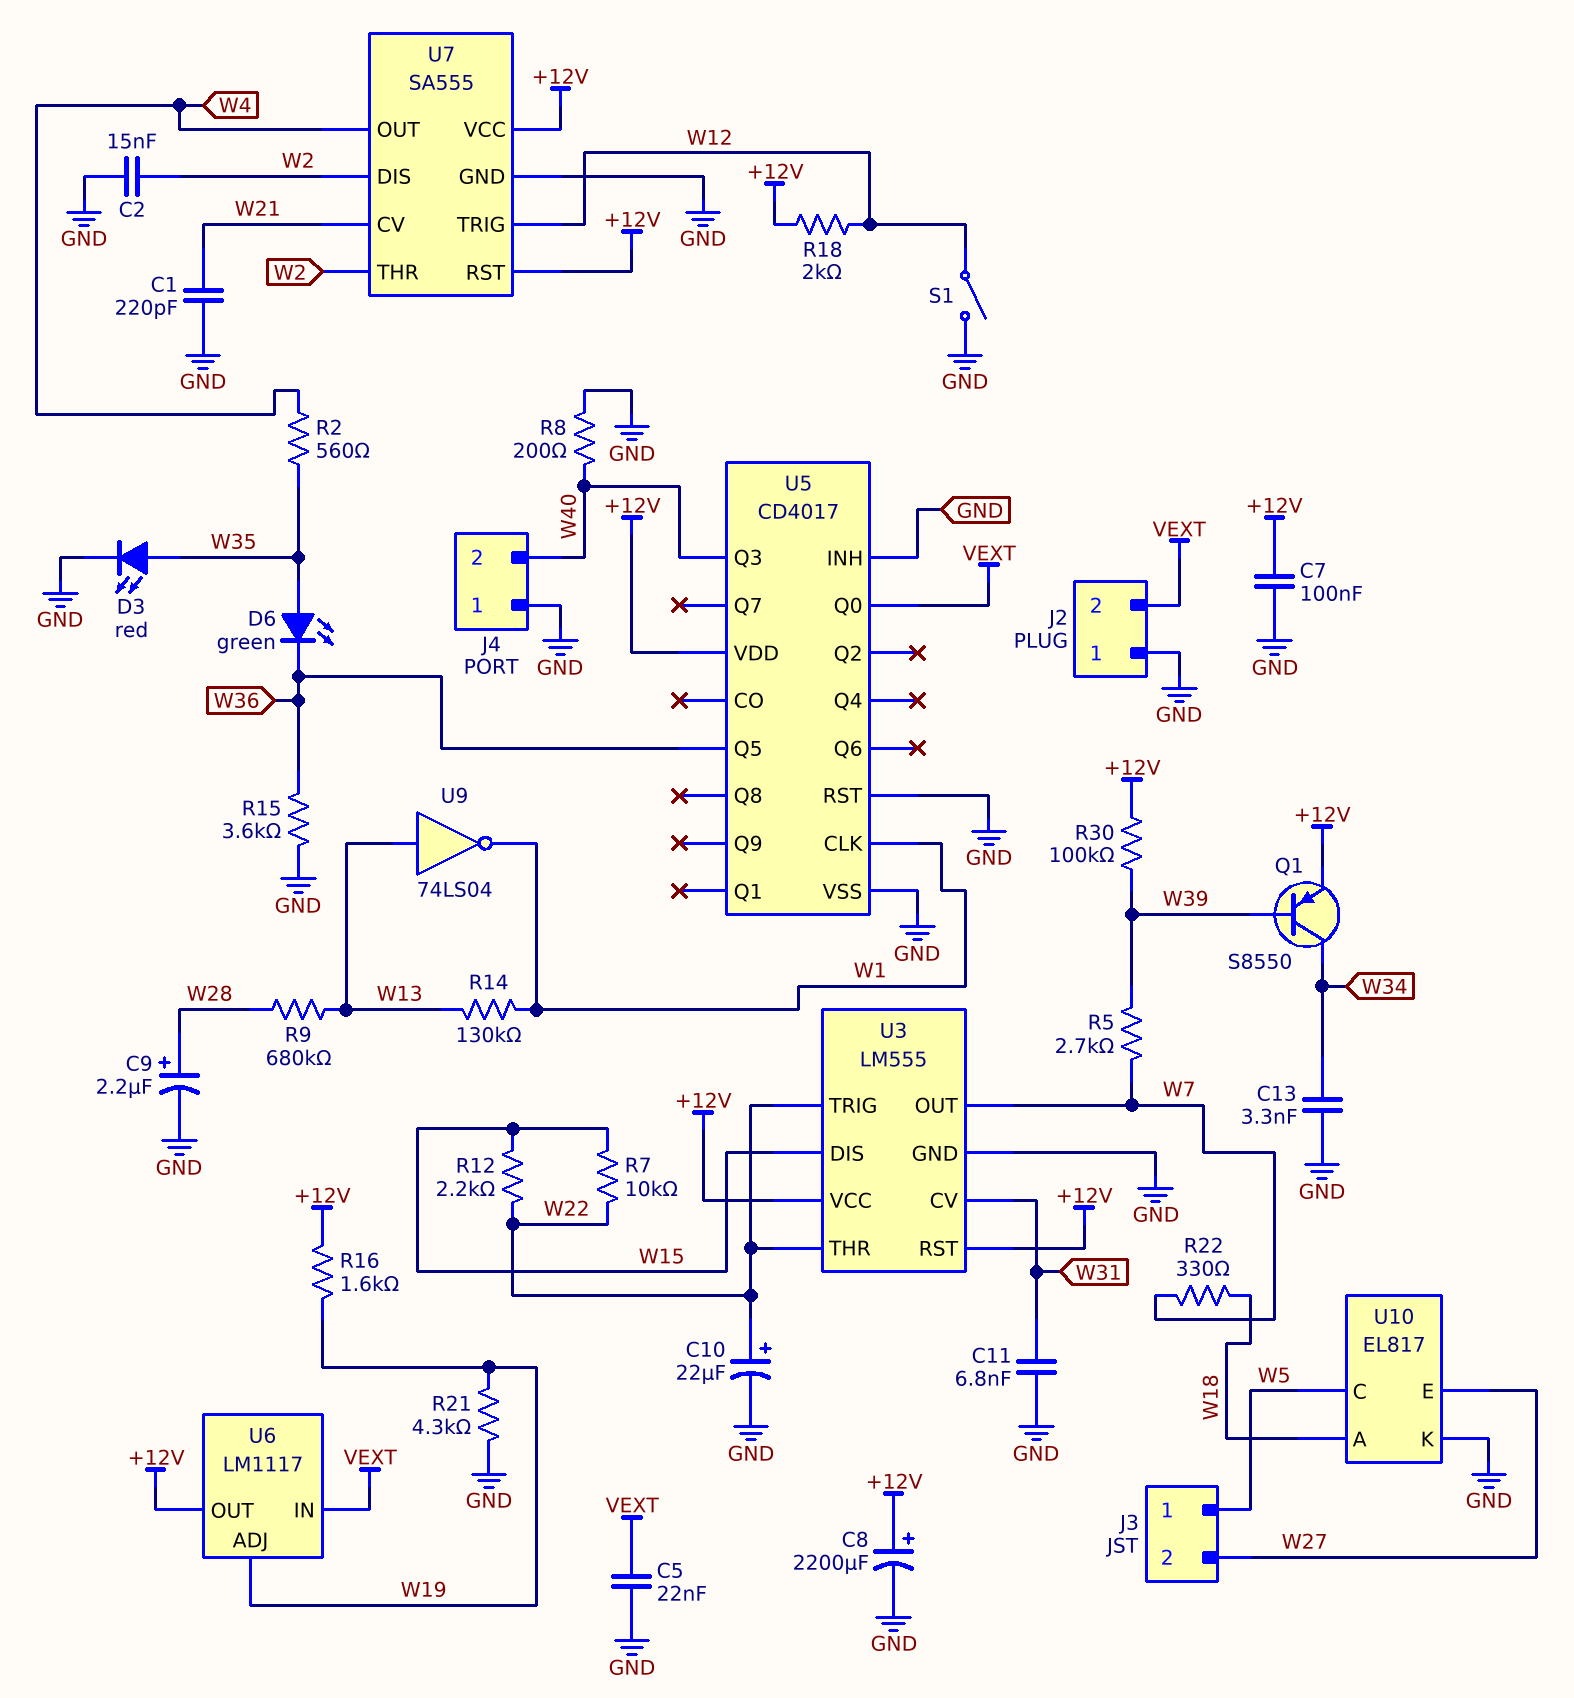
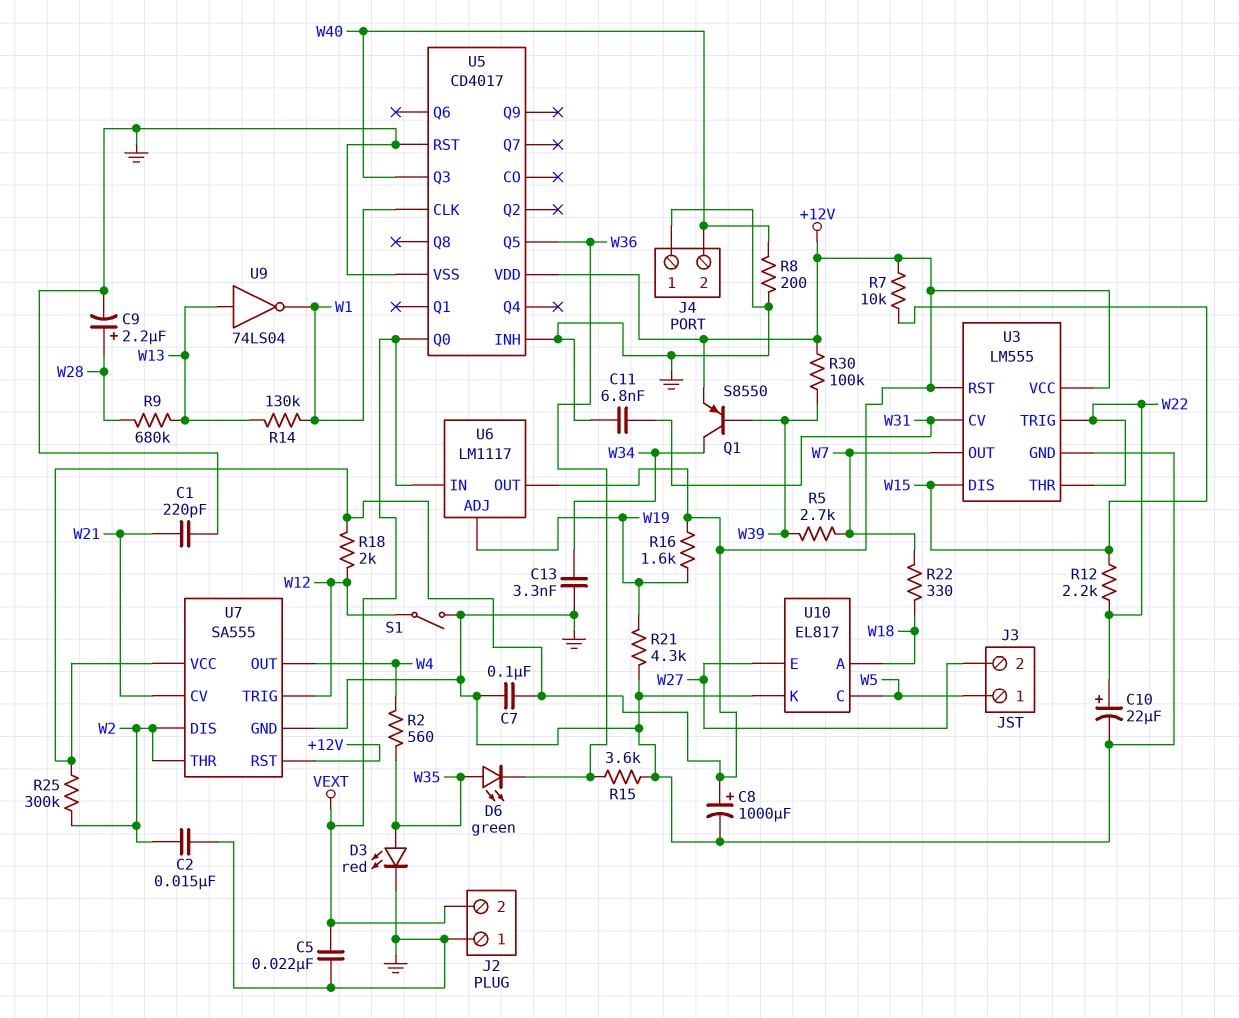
C8: 2200uF (plus +12V, minus GND) -> 1000uF (plus +12V, minus GND)
R7: 10k (W15, W22) -> 10k (+12V, W15)
R25: none -> 300k (+12V, W2)

